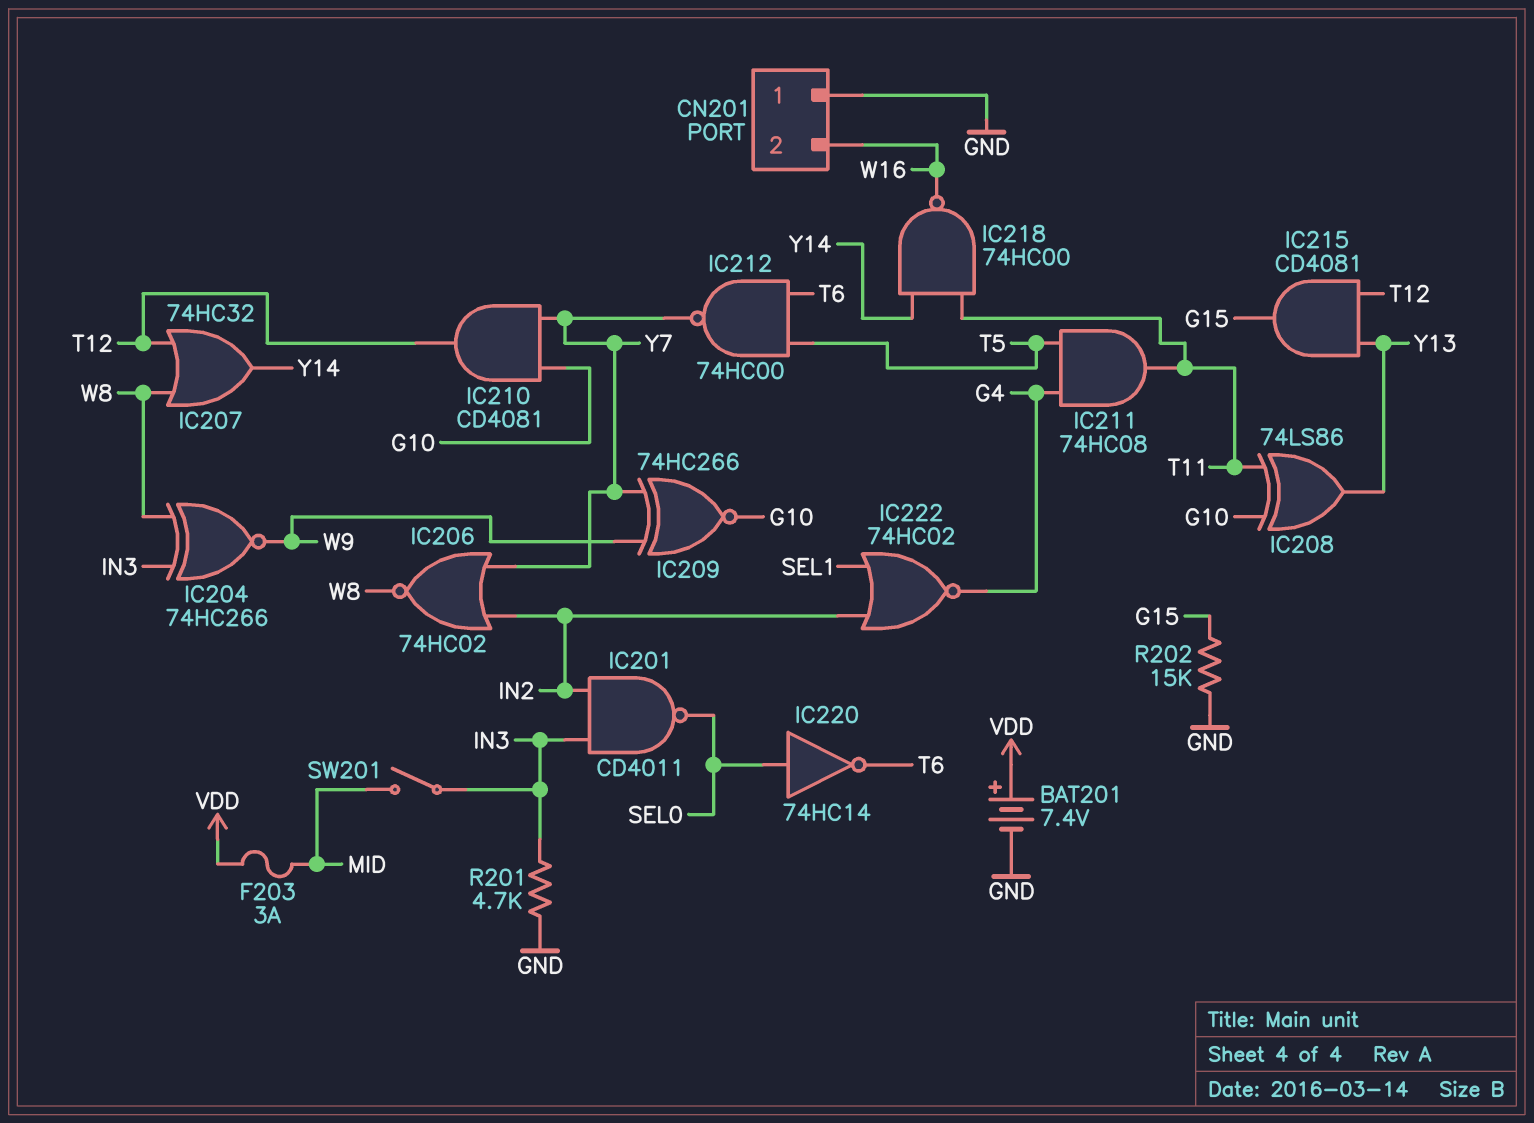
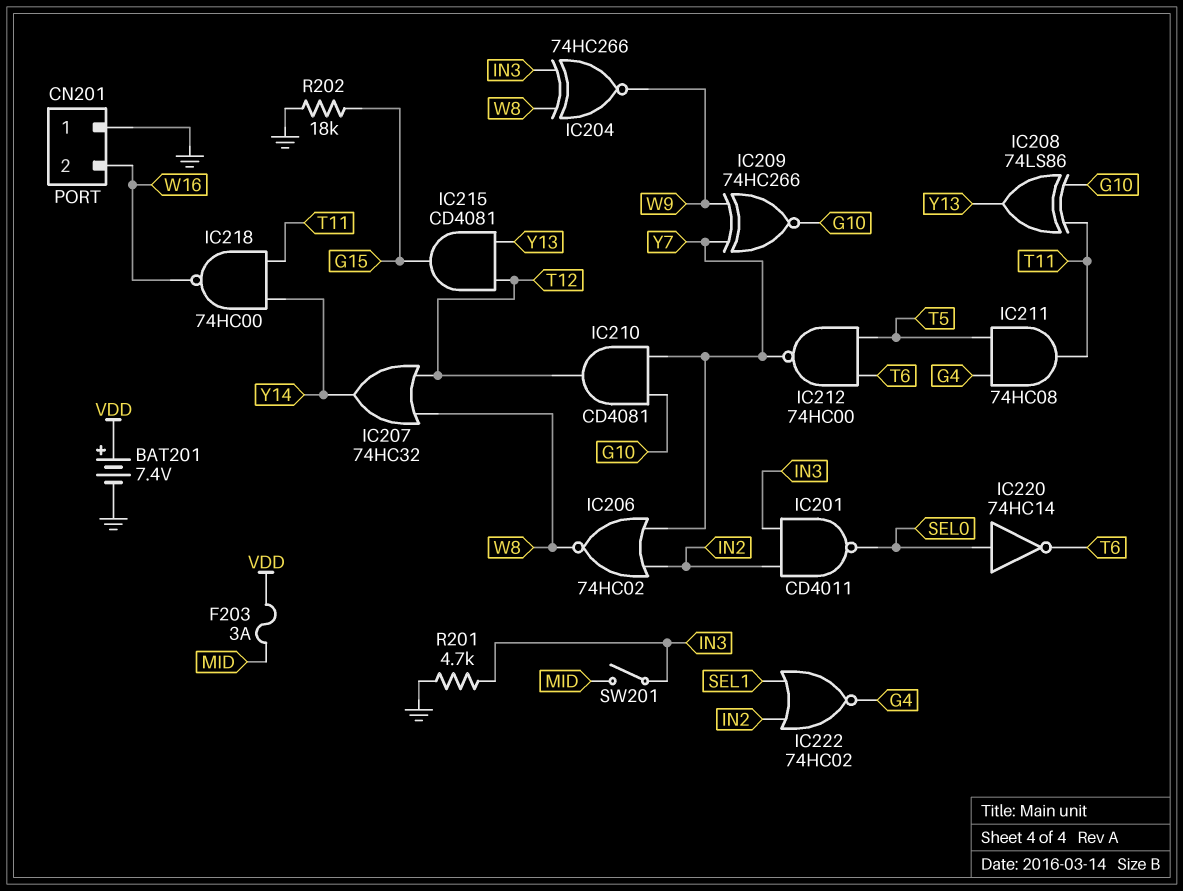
R202: 15k (G15, GND) -> 18k (G15, GND)

